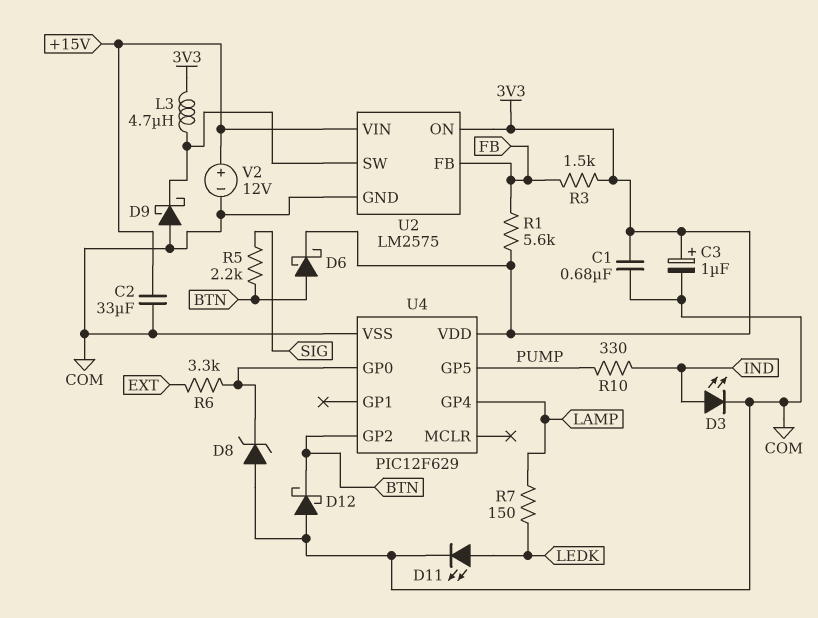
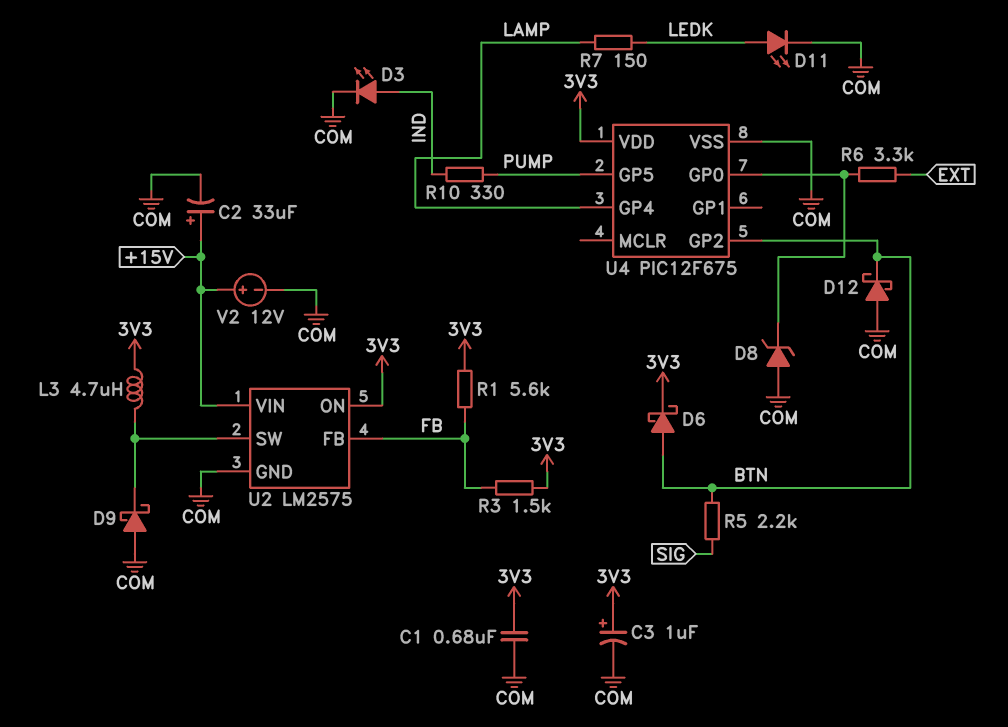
C2: 33uF (+15V, COM) -> 33uF (plus +15V, minus COM)
U4: PIC12F629 -> PIC12F675

